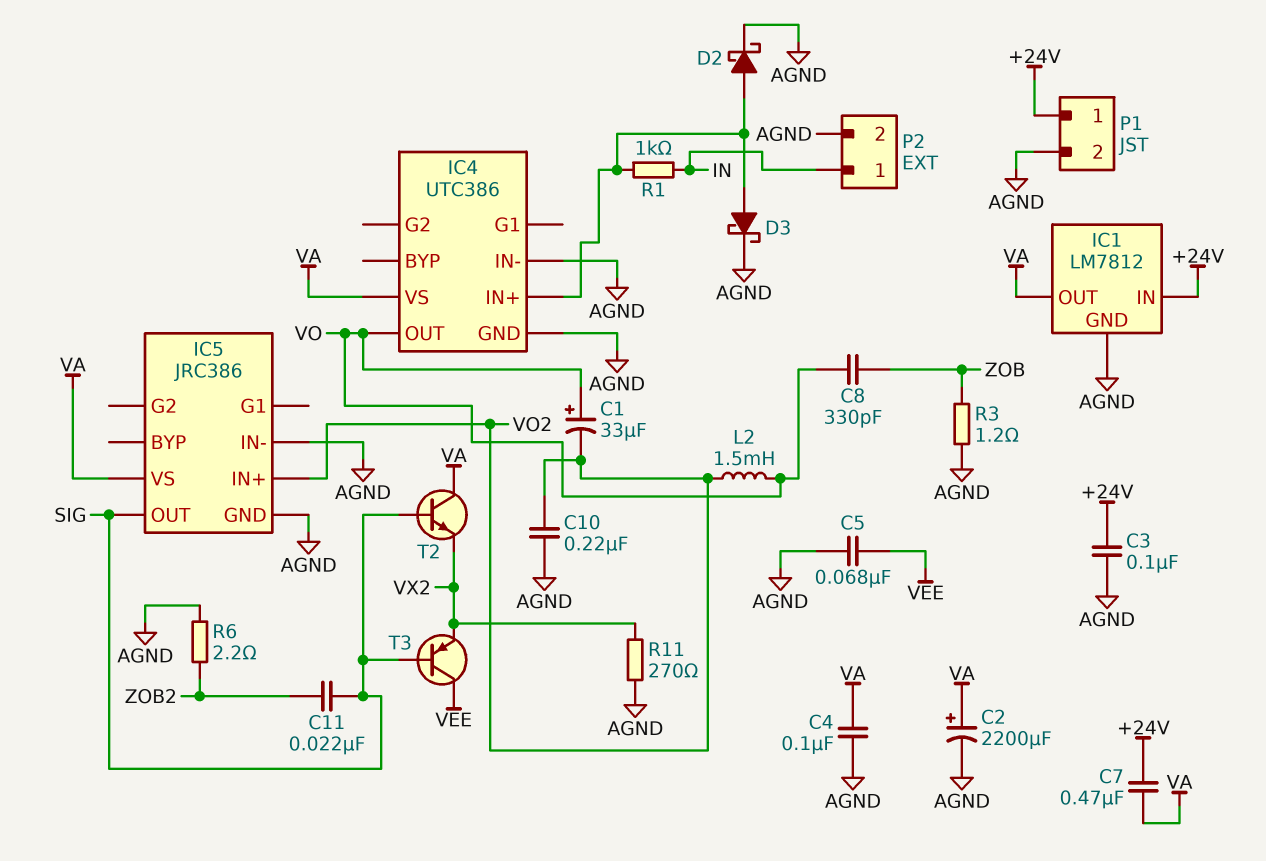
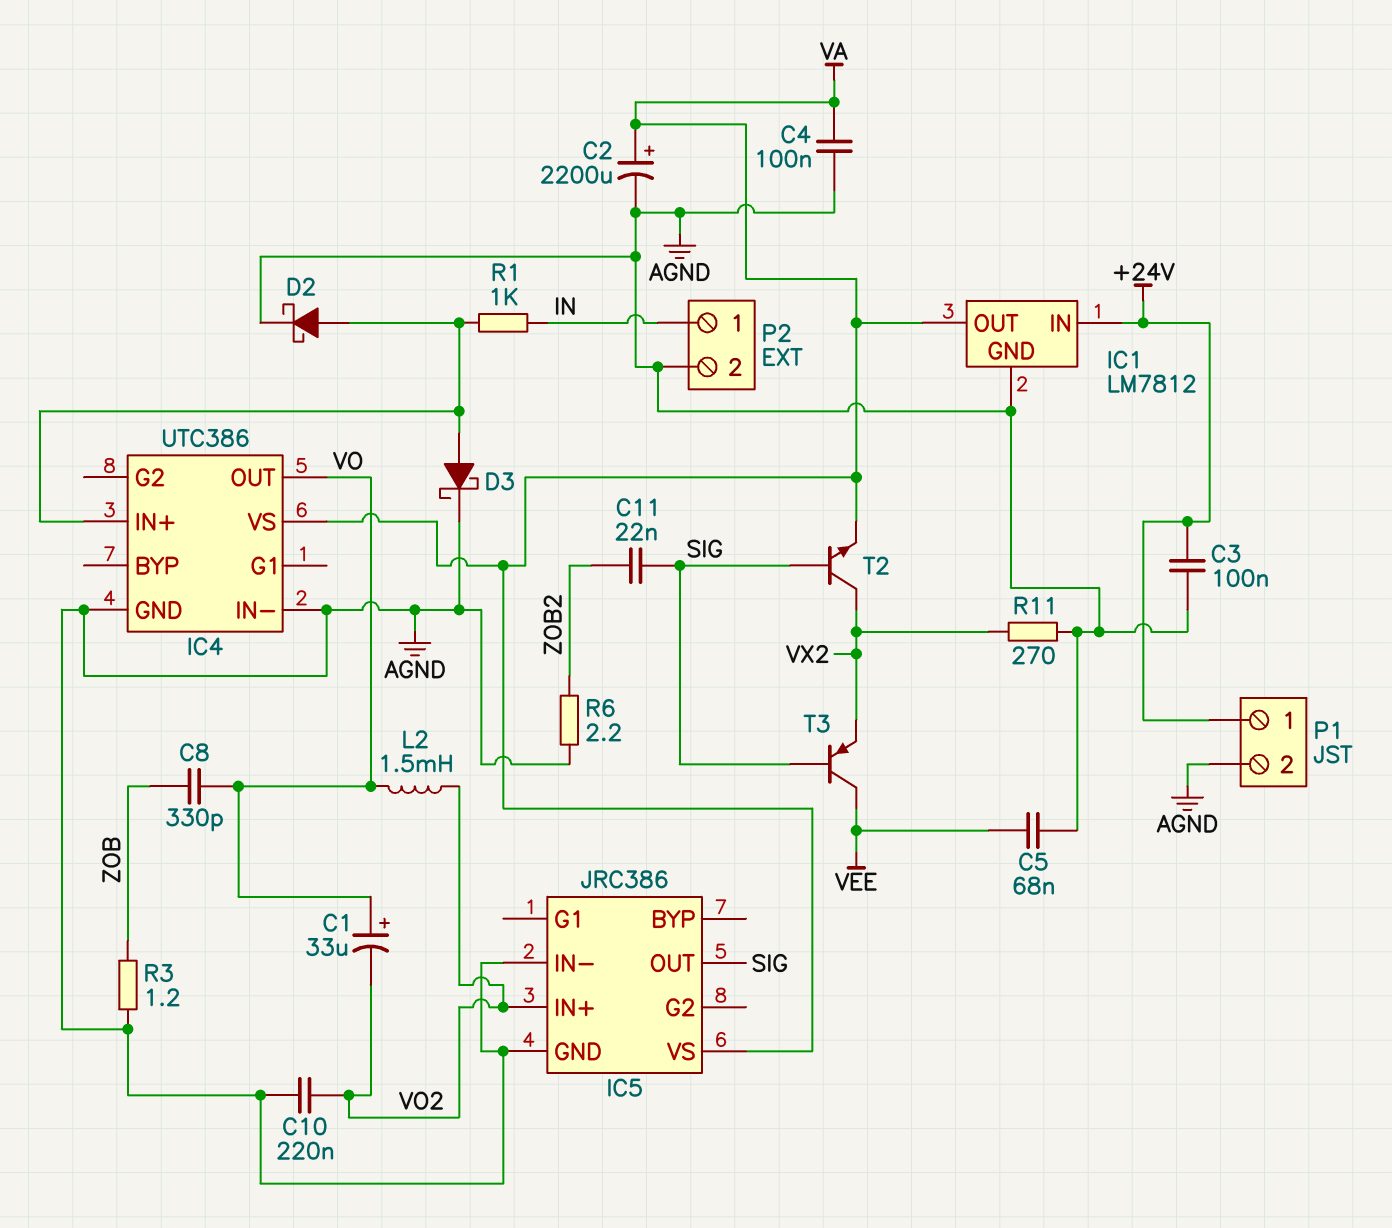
C7: 470nF (+24V, VA) -> none
T2: NPN (B SIG, C VA, E VX2) -> NPN (B SIG, C VX2, E VA)

